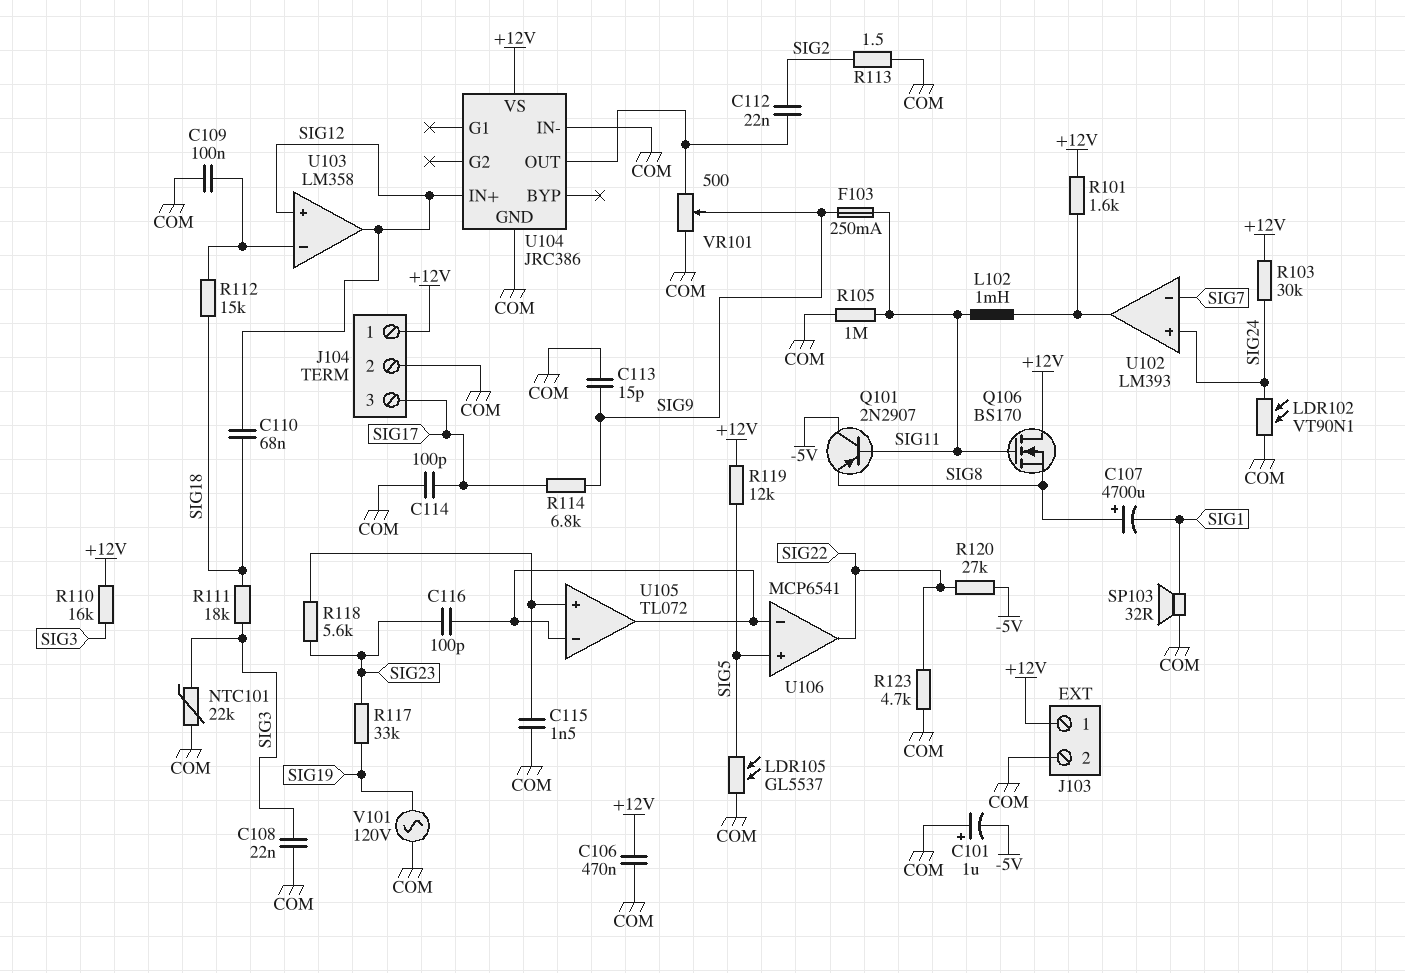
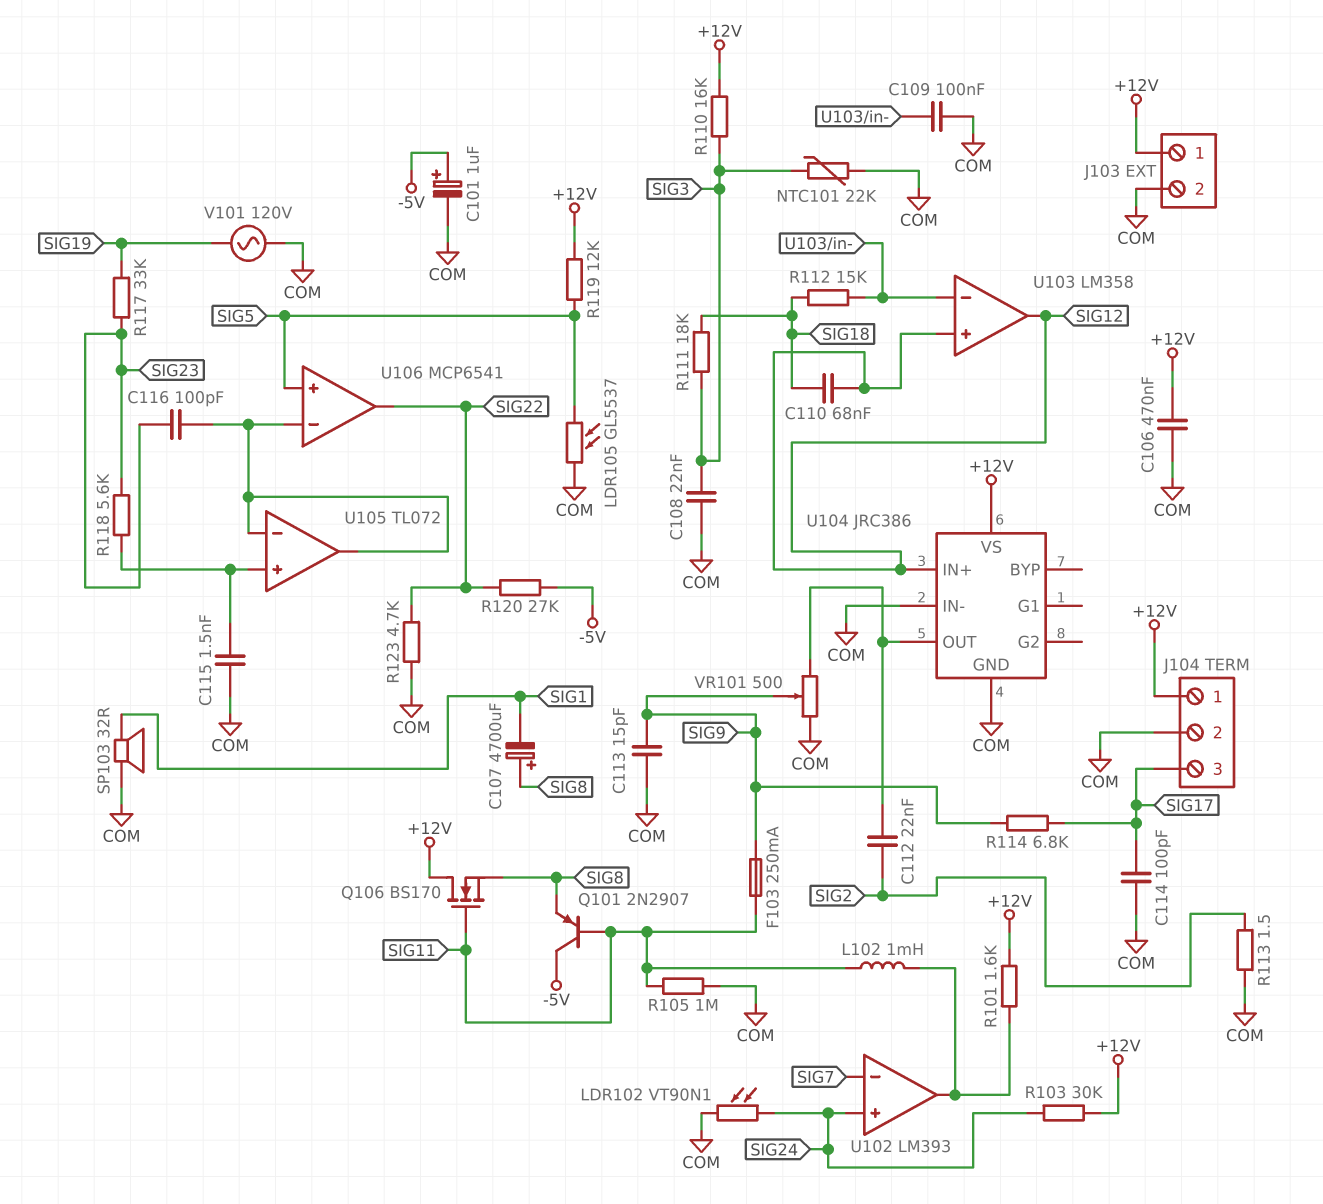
C101: 1uF (plus COM, minus -5V) -> 1uF (plus -5V, minus COM)

